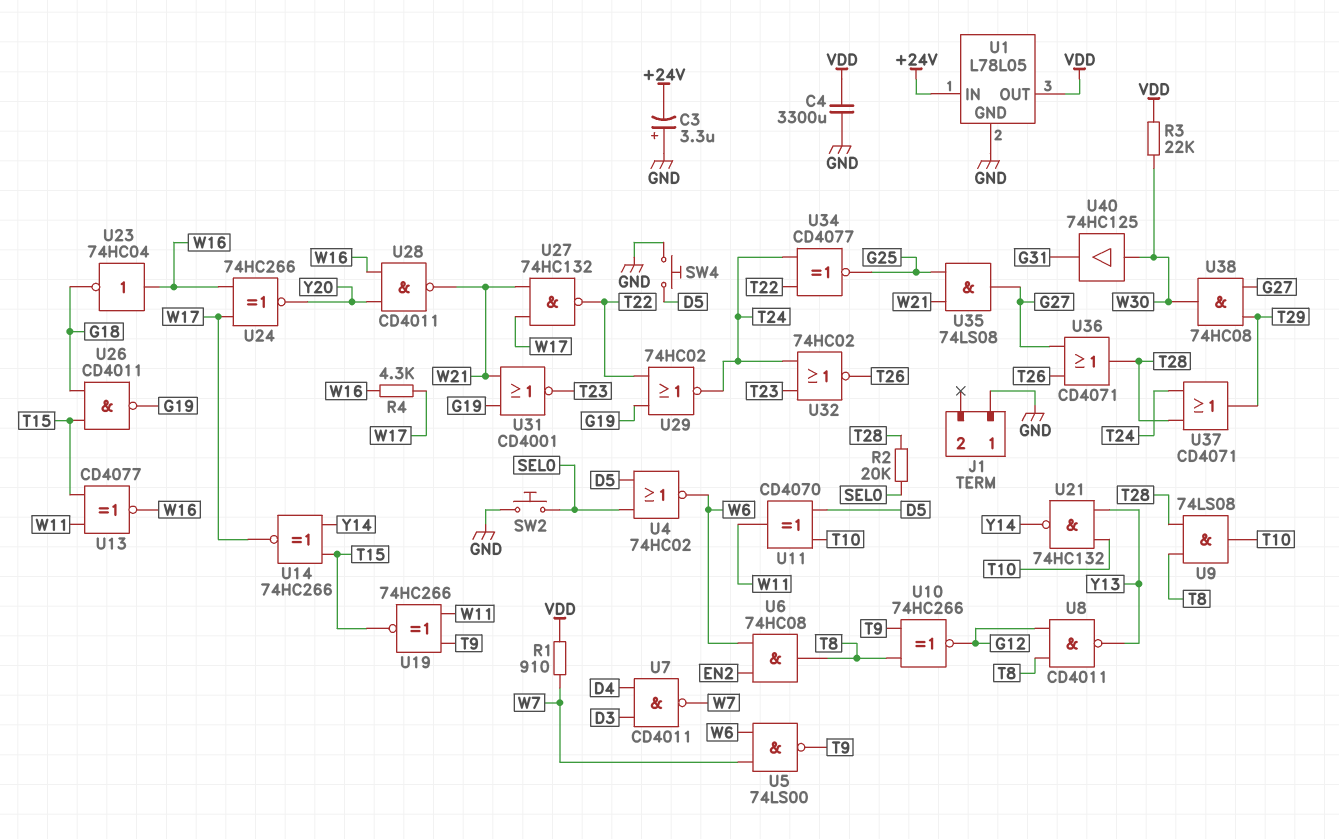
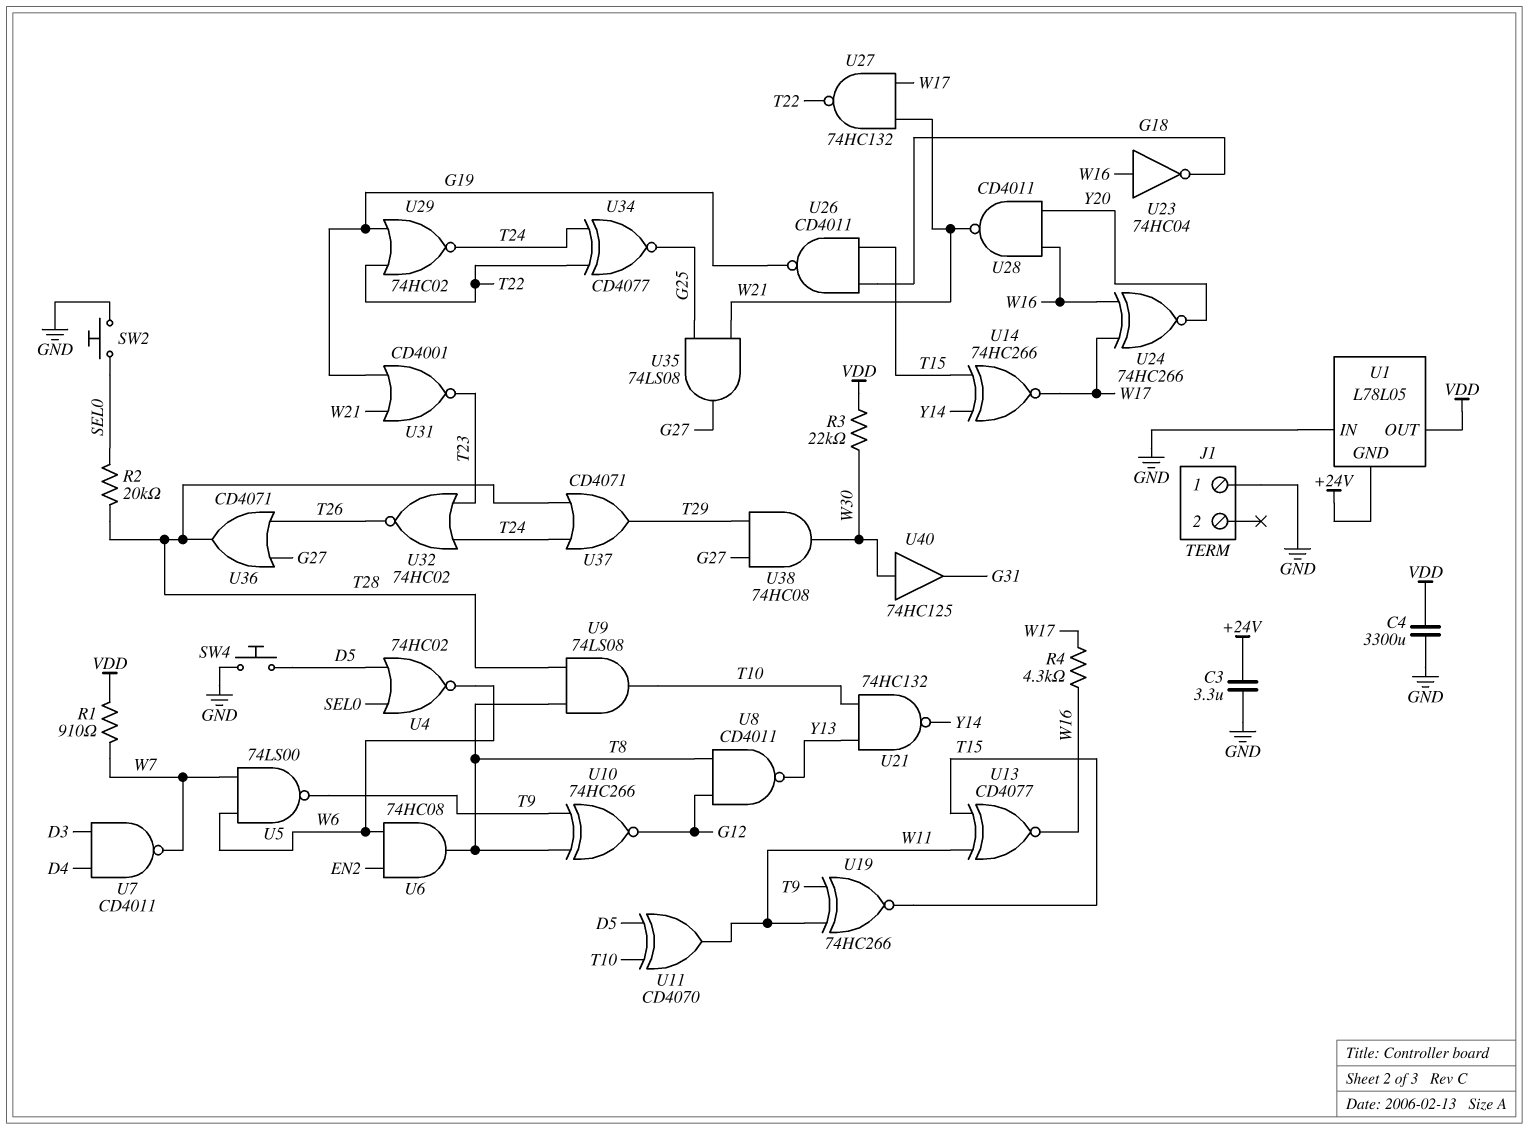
C3: 3.3uF (plus GND, minus +24V) -> 3.3uF (+24V, GND)
U1 pin GND: GND -> +24V
U1 pin IN: +24V -> GND

